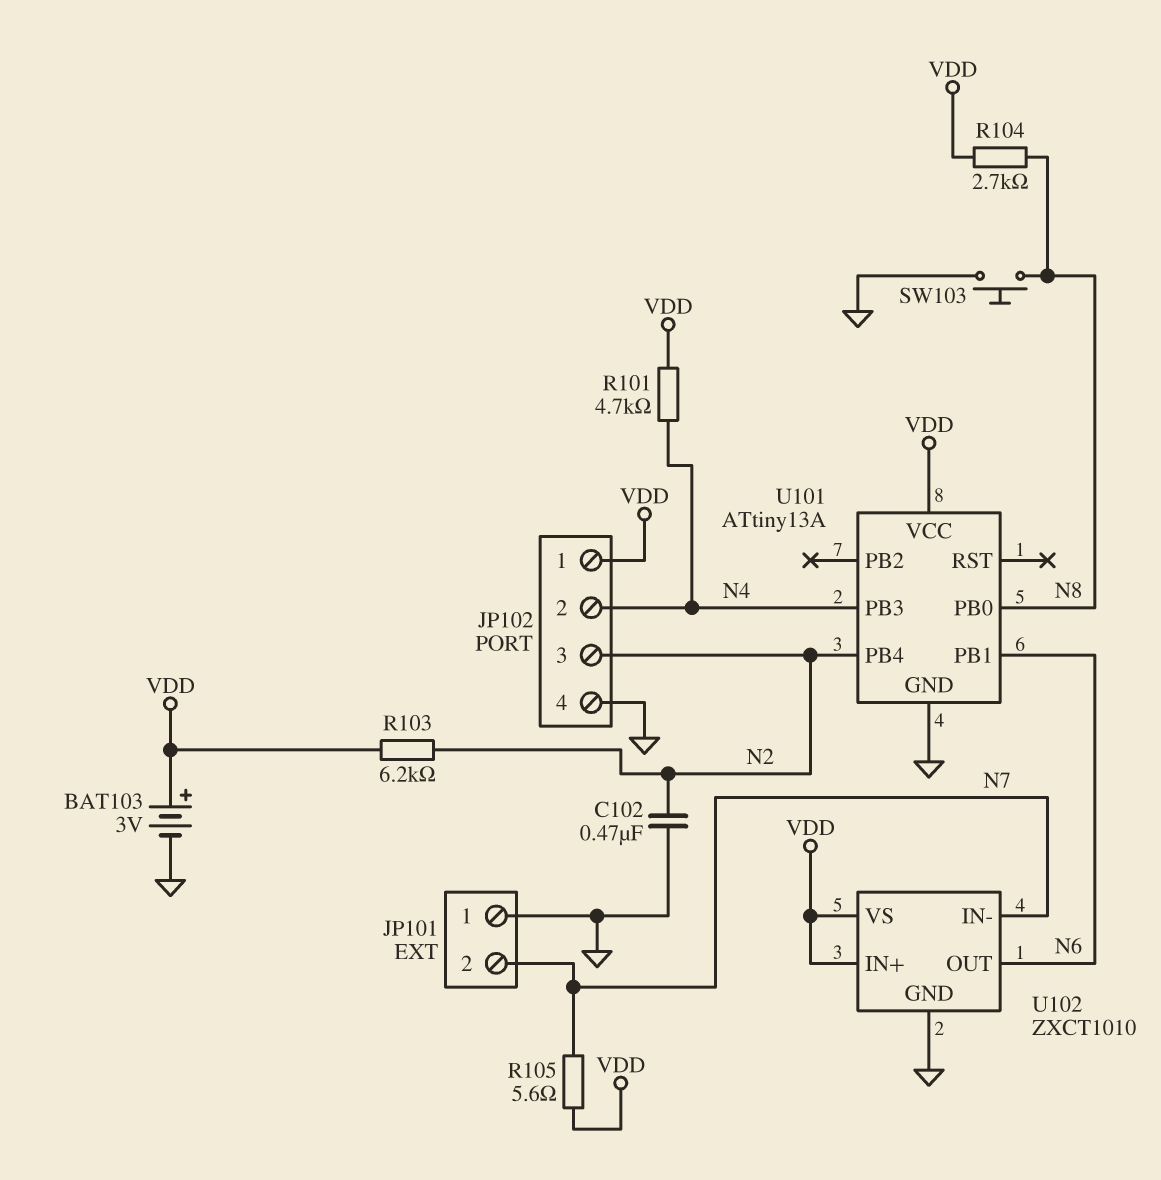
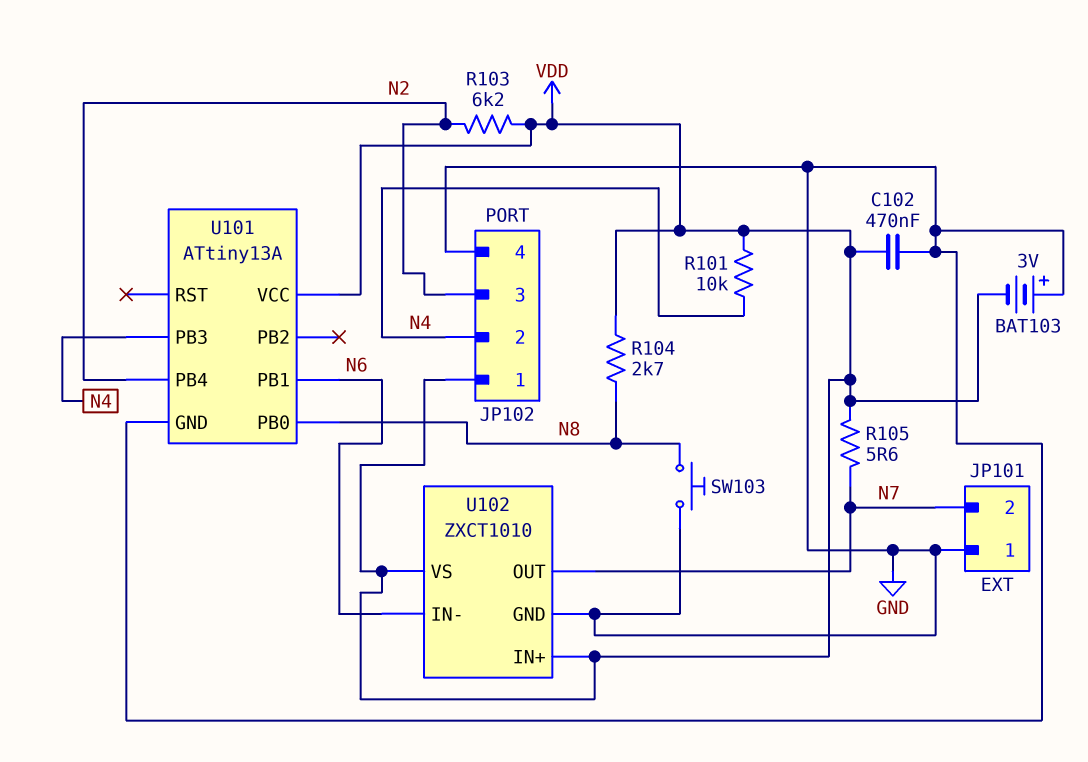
BAT103: 3V (plus VDD, minus GND) -> 3V (plus GND, minus VDD)
C102: 470nF (GND, N2) -> 470nF (GND, VDD)
R101: 4.7k (N4, VDD) -> 10k (N4, VDD)
U102 pin IN-: N7 -> N6
U102 pin OUT: N6 -> N7

